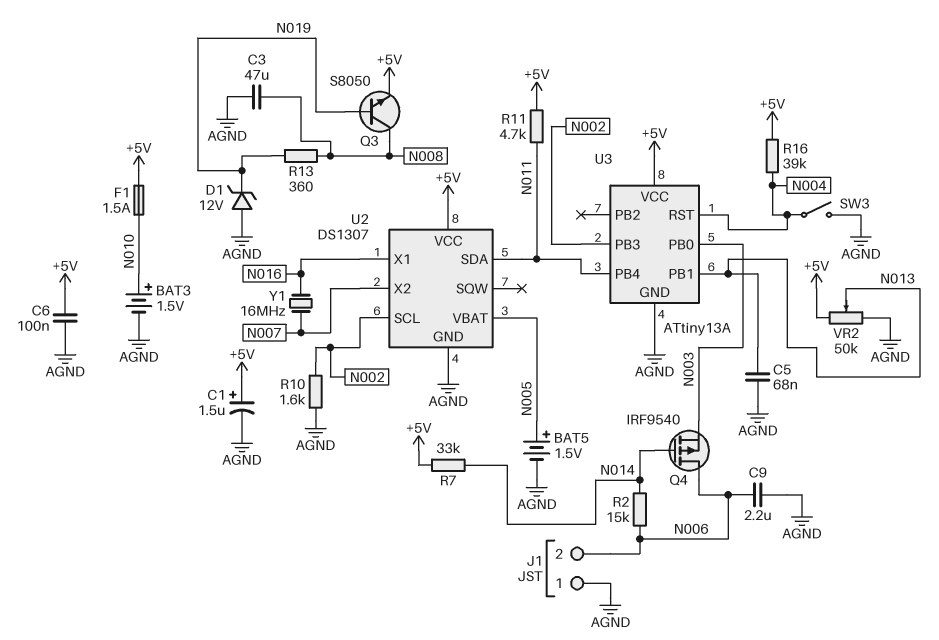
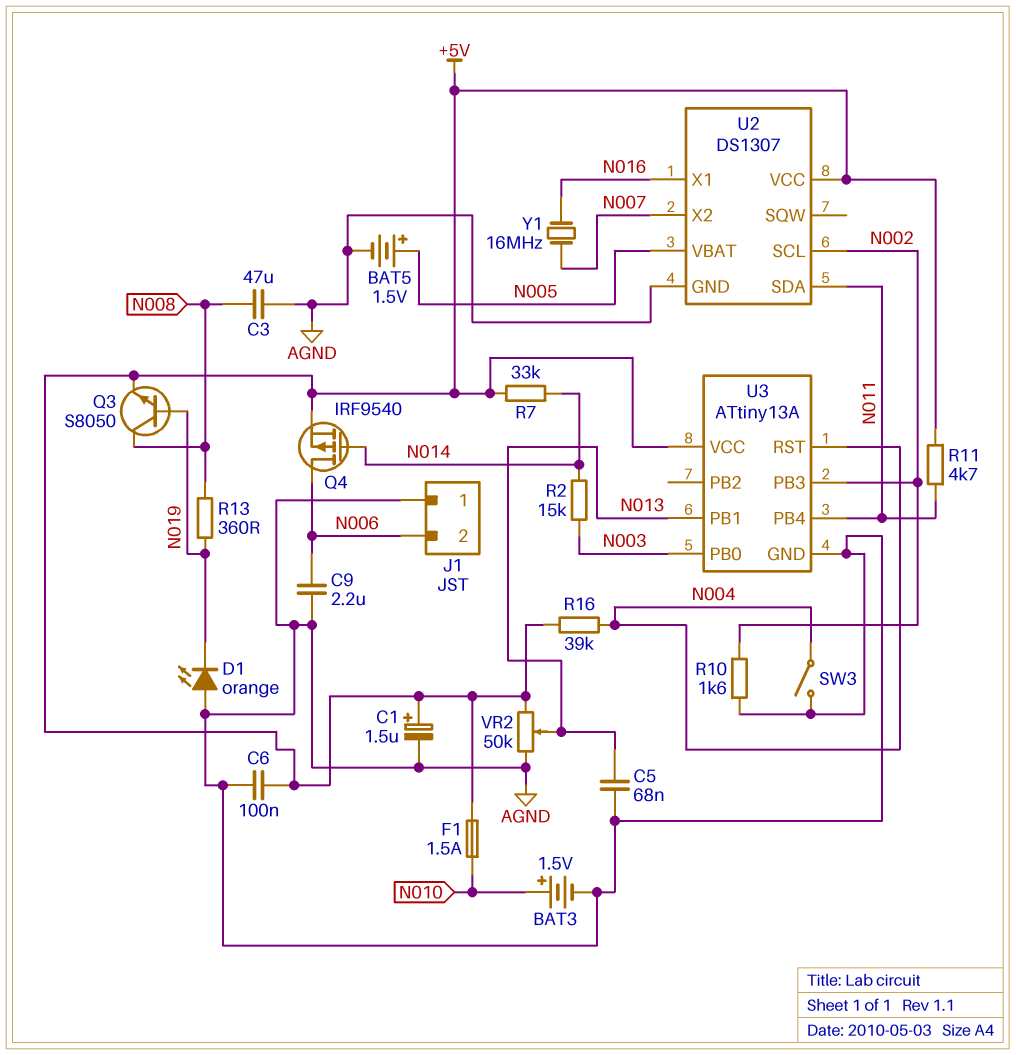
D1: zener 12V (A AGND, K N019) -> LED orange (A AGND, K N019)
Q4: PMOS IRF9540 (G N014, D N006, S N003) -> PMOS IRF9540 (G N014, D N006, S +5V)
R2: 15k (N006, N014) -> 15k (N003, N014)

